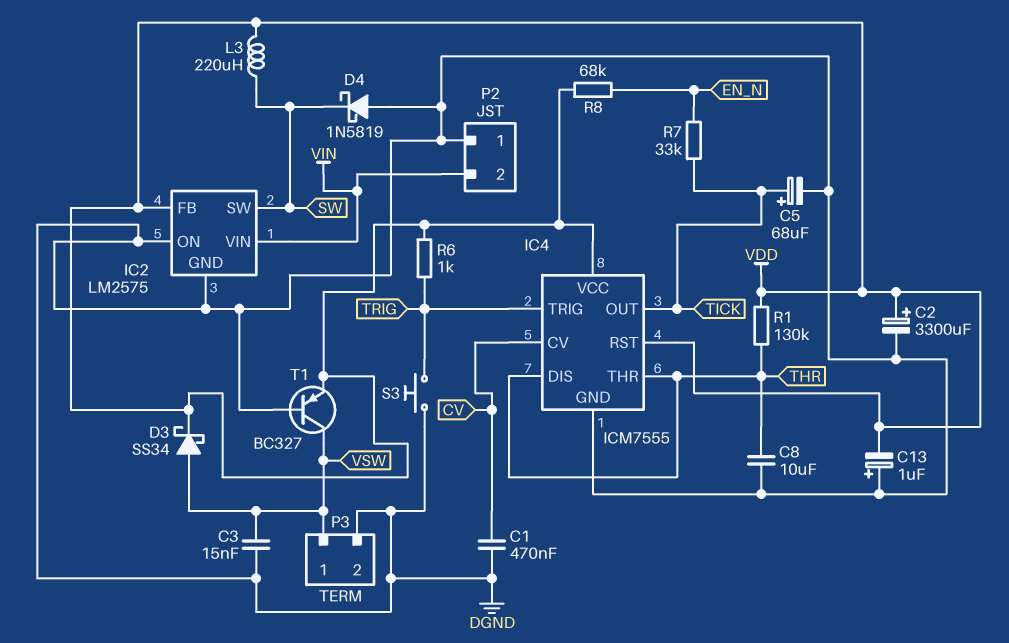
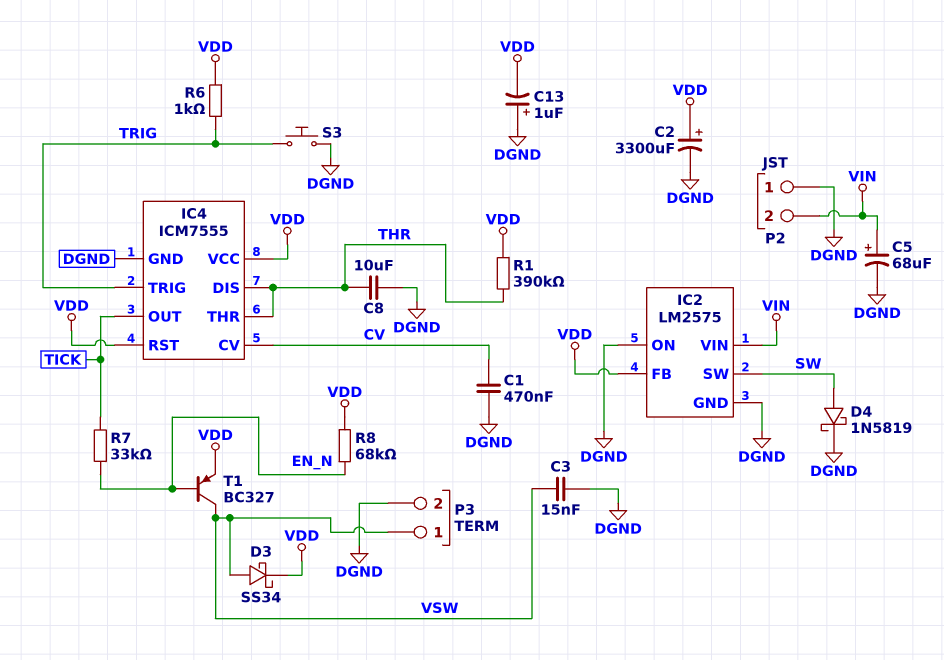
C5: 68uF (plus TICK, minus DGND) -> 68uF (plus VIN, minus DGND)
D4: schottky 1N5819 (A DGND, K SW) -> schottky 1N5819 (A SW, K DGND)
L3: 220uH (SW, VDD) -> none
R1: 130k (THR, VDD) -> 390k (THR, VDD)
T1: PNP BC327 (B DGND, C VSW, E VDD) -> PNP BC327 (B EN_N, C VSW, E VDD)

